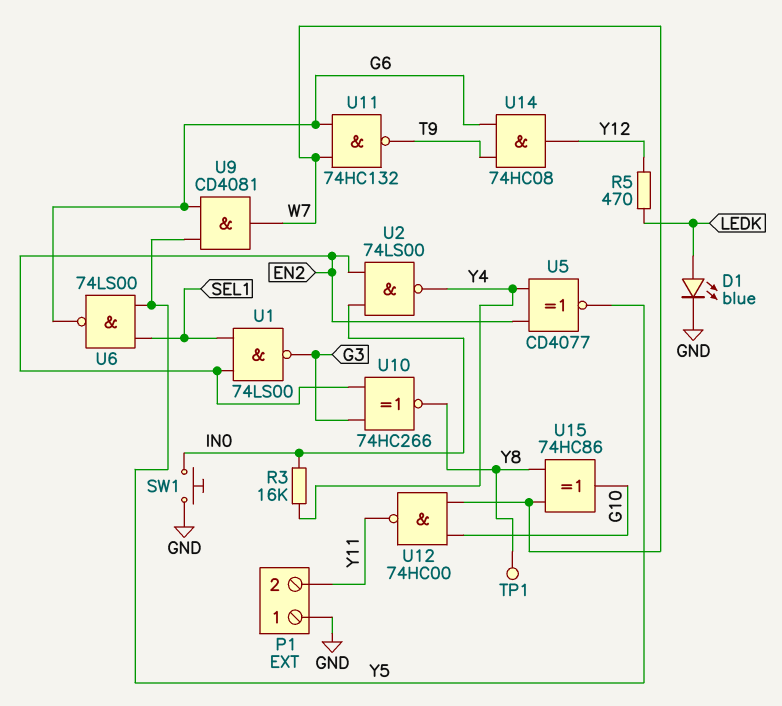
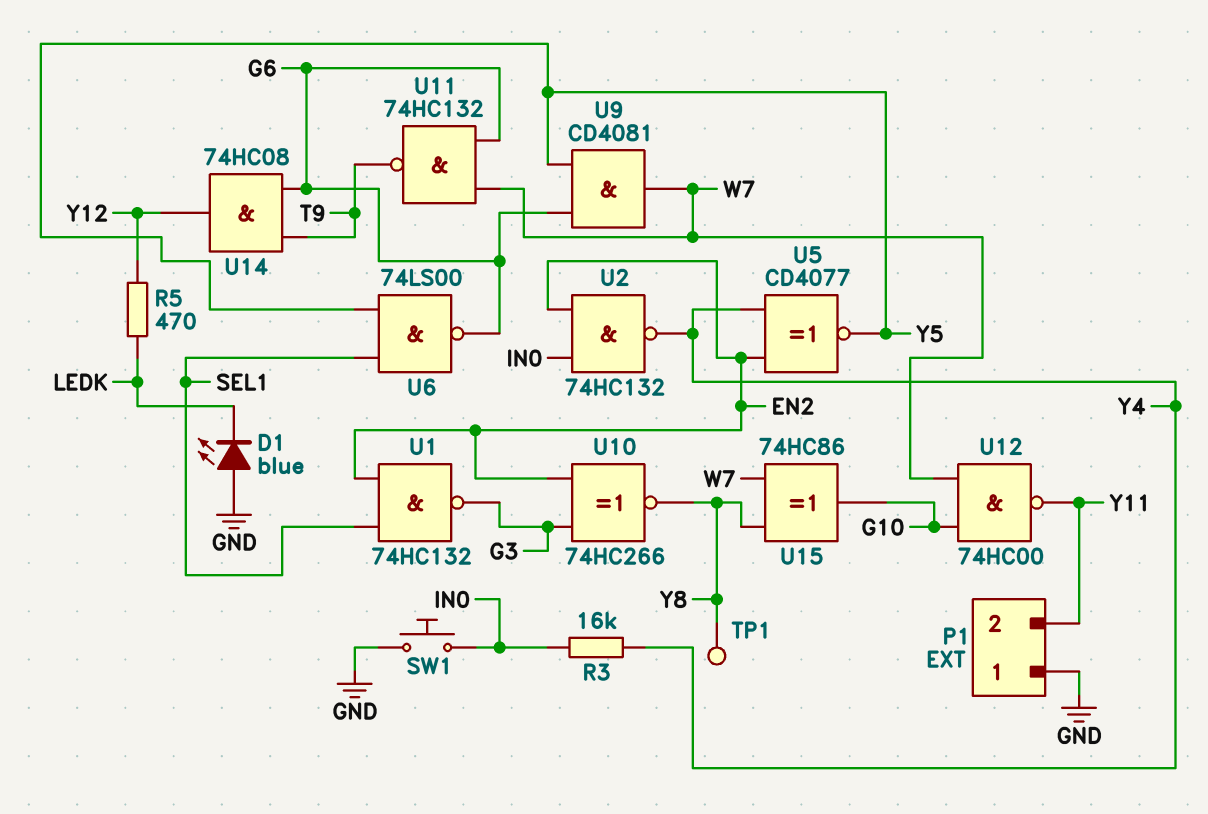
D1: LED blue (A LEDK, K GND) -> LED blue (A GND, K LEDK)
U1: NAND 74LS00 (in EN2, in SEL1, out G3) -> NAND 74HC132 (in EN2, in SEL1, out G3)
U2: NAND 74LS00 (in EN2, in IN0, out Y4) -> NAND 74HC132 (in EN2, in IN0, out Y4)

